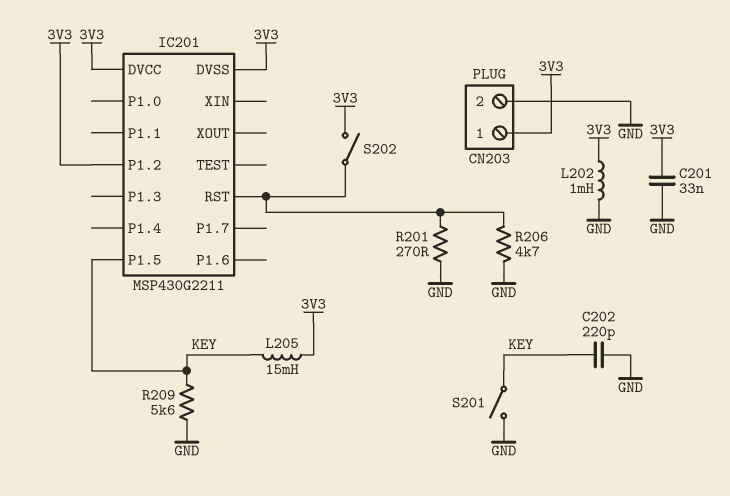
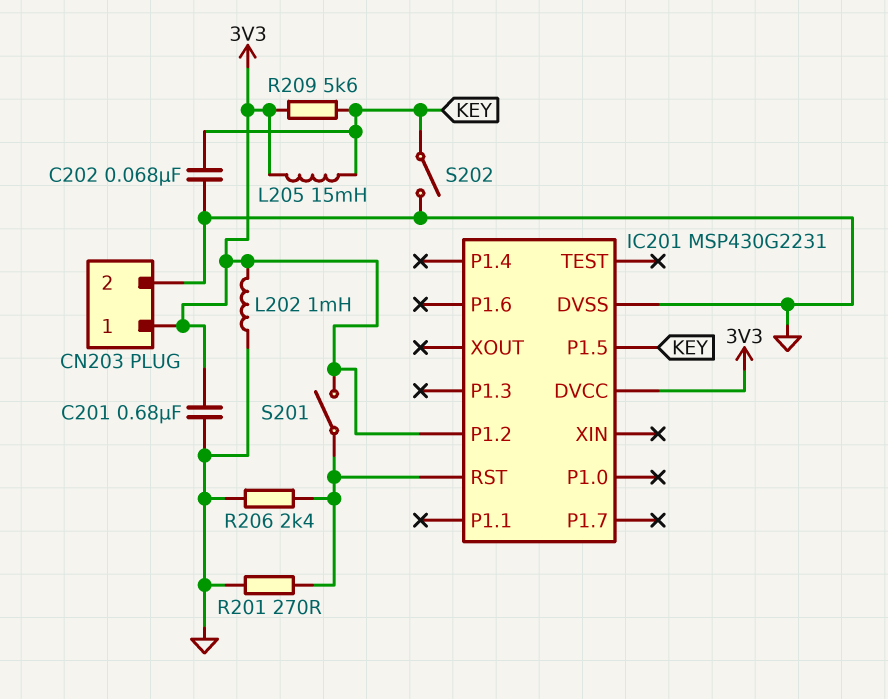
C201: 33nF (3V3, GND) -> 680nF (3V3, GND)
C202: 220pF (GND, KEY) -> 68nF (GND, KEY)
IC201: MSP430G2211 -> MSP430G2231
IC201 pin DVSS: 3V3 -> GND
R206: 4.7k (GND, IC201/RST) -> 2.4k (GND, IC201/RST)
R209: 5.6k (GND, KEY) -> 5.6k (3V3, KEY)
S201: switch (GND, KEY) -> switch (3V3, IC201/RST)
S202: switch (3V3, IC201/RST) -> switch (GND, KEY)

